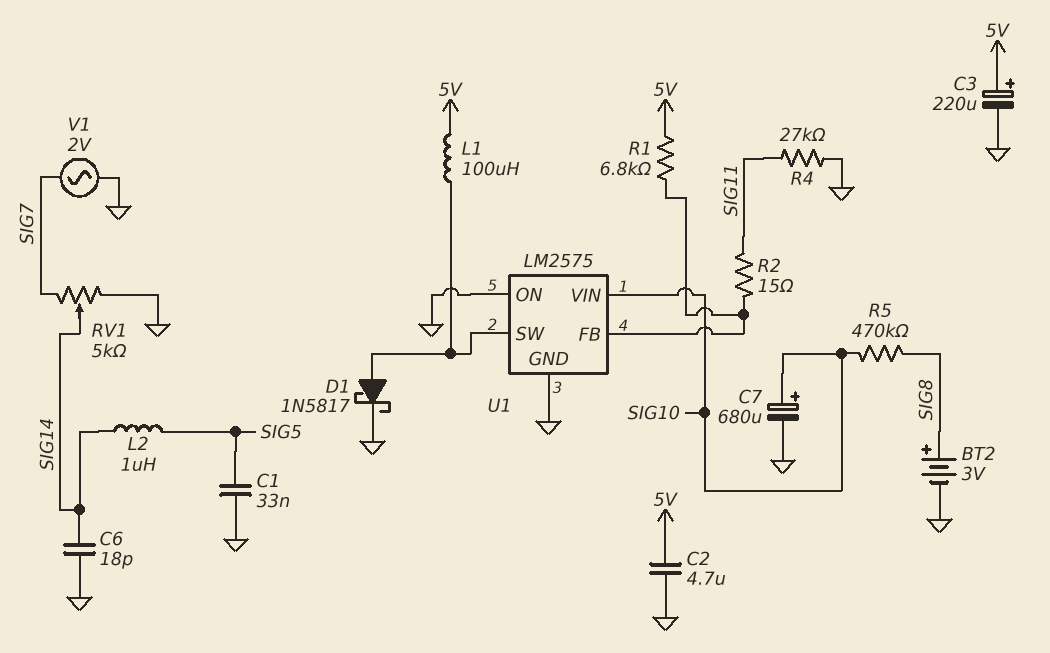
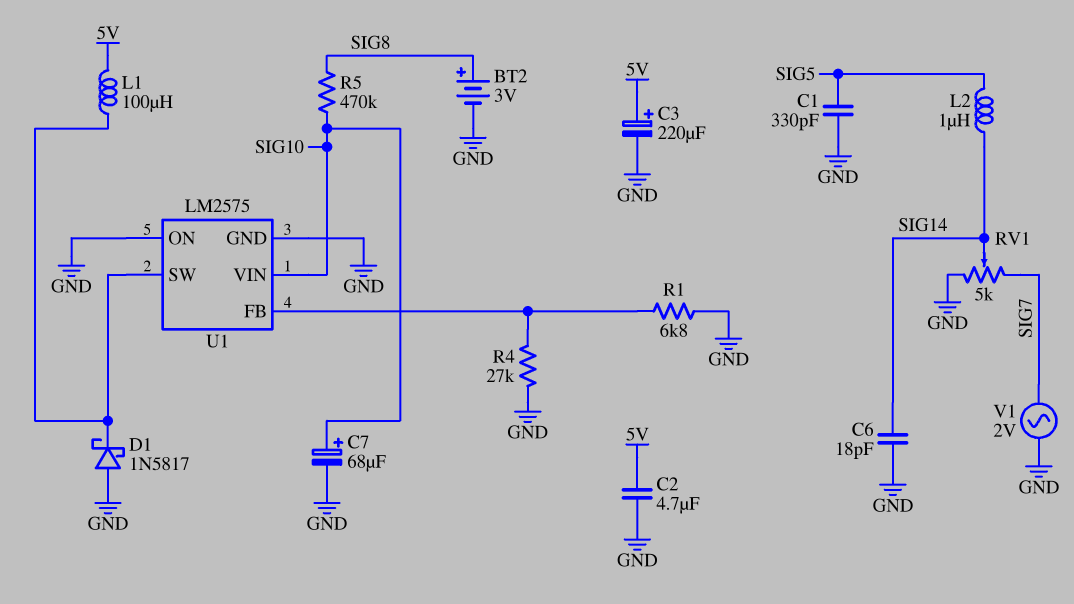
C1: 33nF (GND, SIG5) -> 330pF (GND, SIG5)
C7: 680uF (plus SIG10, minus GND) -> 68uF (plus SIG10, minus GND)
D1: schottky 1N5817 (A U1/SW, K GND) -> schottky 1N5817 (A GND, K U1/SW)
R1: 6.8k (5V, U1/FB) -> 6.8k (GND, U1/FB)
R2: 15 (SIG11, U1/FB) -> none
R4: 27k (GND, SIG11) -> 27k (GND, U1/FB)

